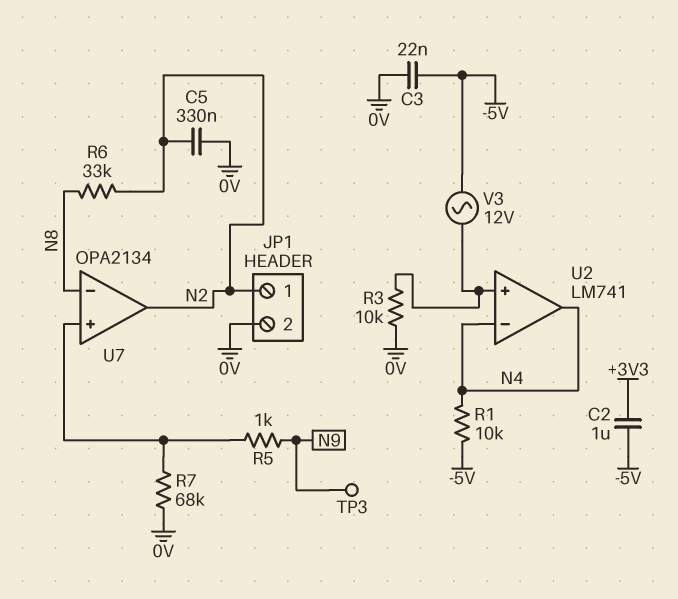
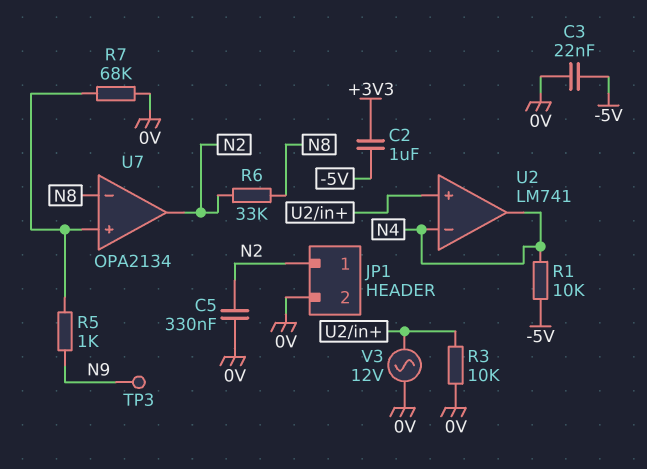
V3: AC 12V (-5V, U2/in+) -> AC 12V (0V, U2/in+)

